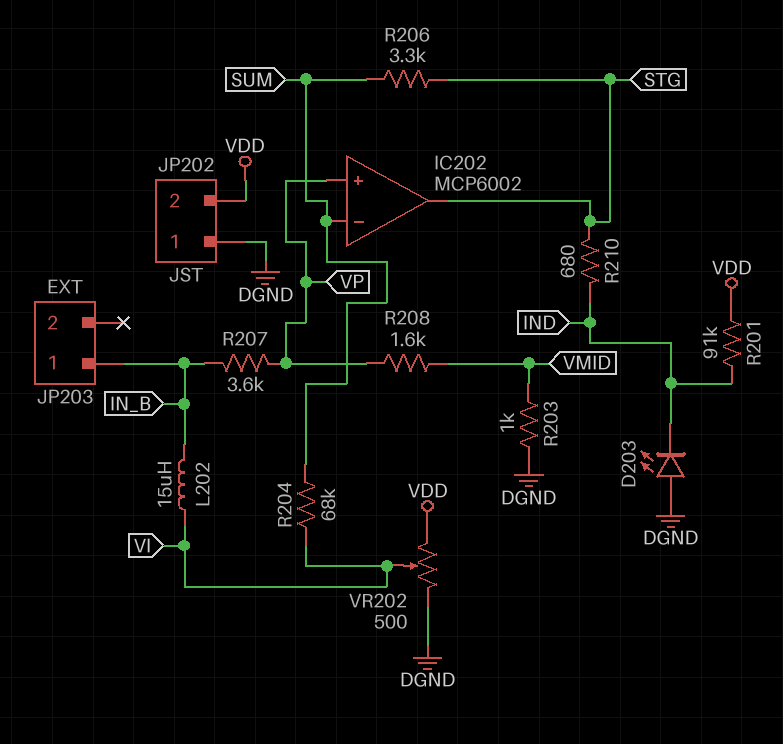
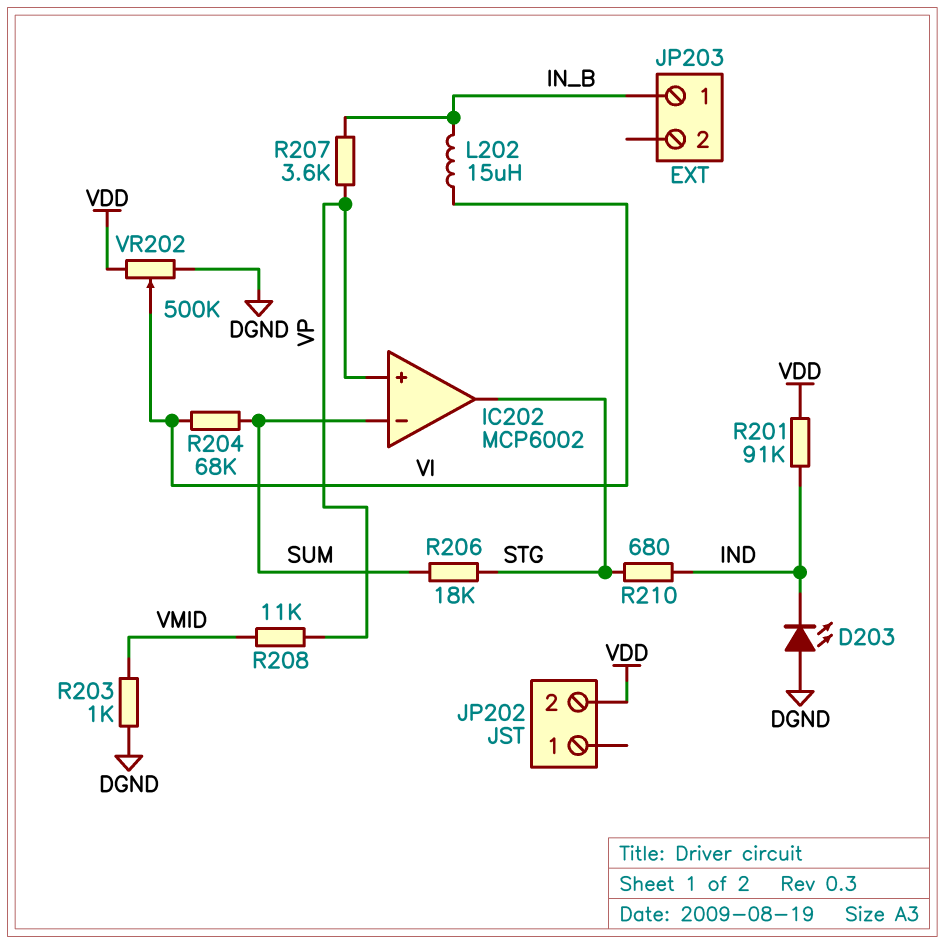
JP202 pin 1: DGND -> none
R206: 3.3k (STG, SUM) -> 18k (STG, SUM)
R208: 1.6k (VMID, VP) -> 11k (VMID, VP)
VR202: 500 (DGND, VDD, wiper VI) -> 500k (DGND, VDD, wiper VI)

